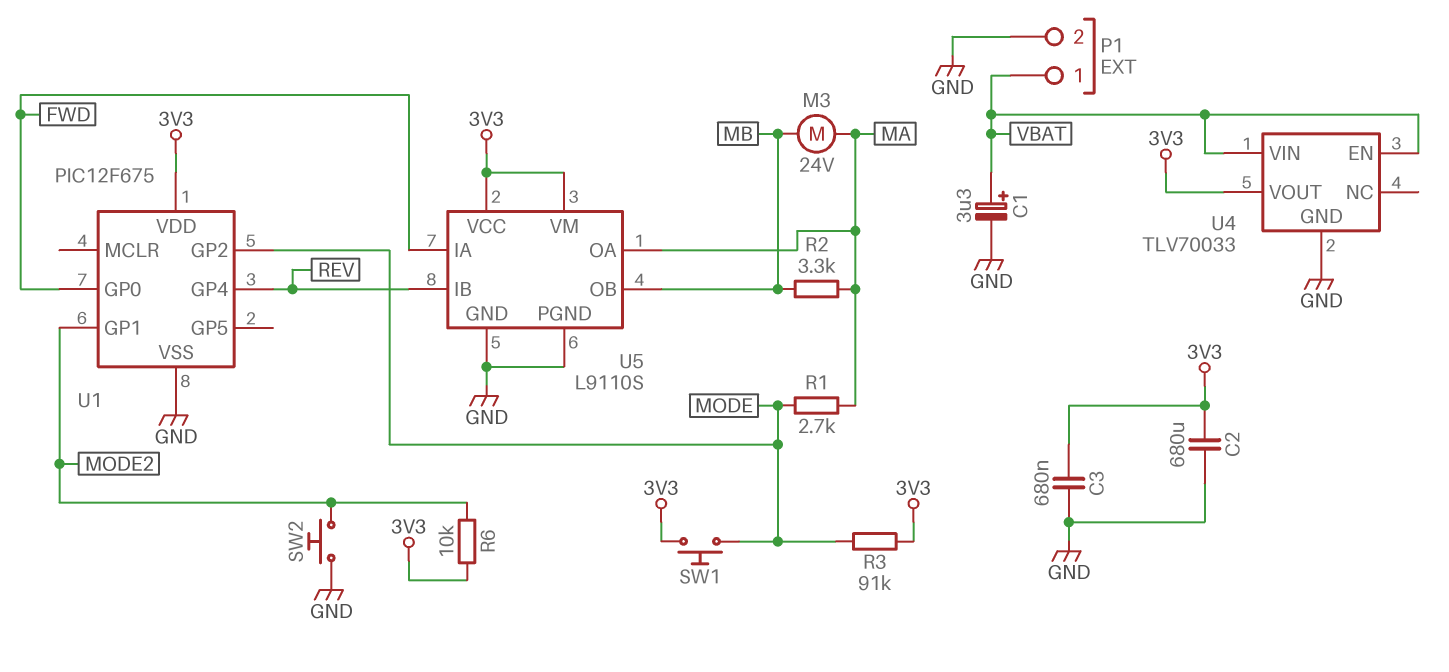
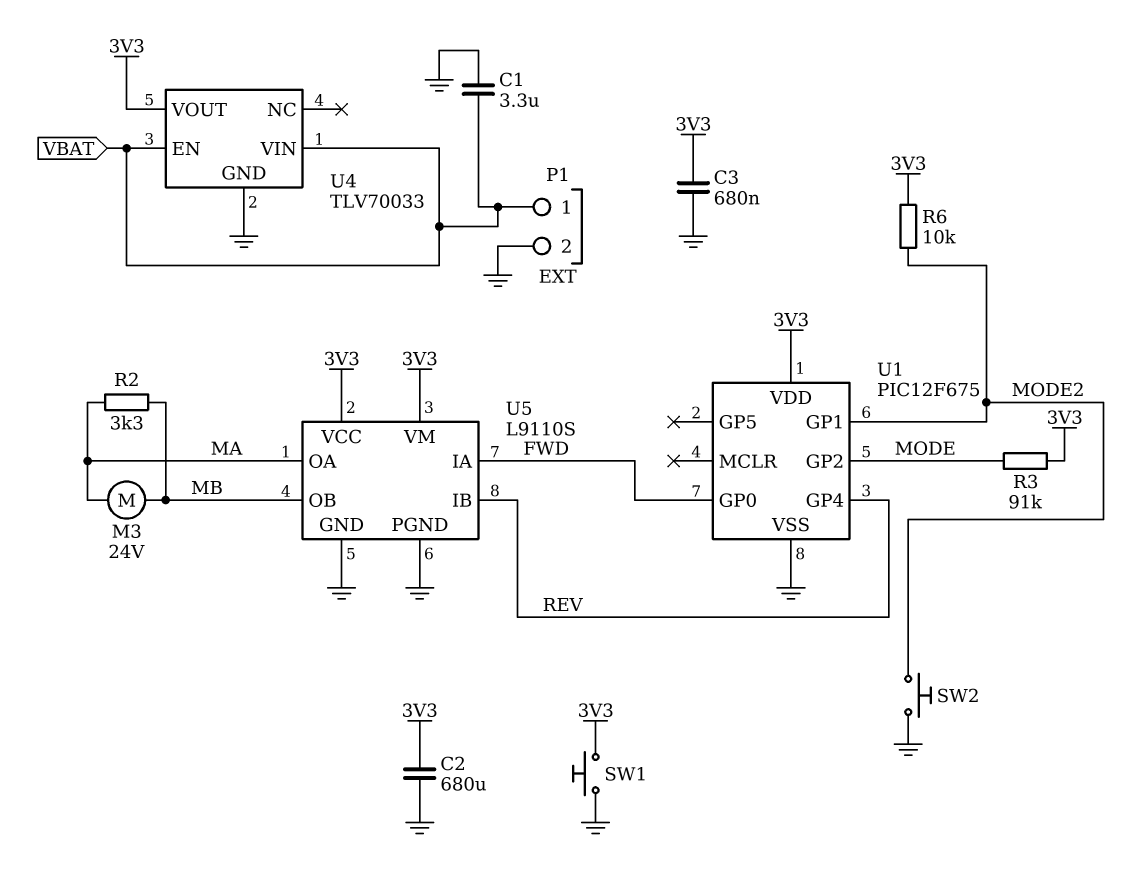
C1: 3.3uF (plus VBAT, minus GND) -> 3.3uF (GND, VBAT)
R1: 2.7k (MA, MODE) -> none
SW1: button (3V3, MODE) -> button (3V3, GND)

